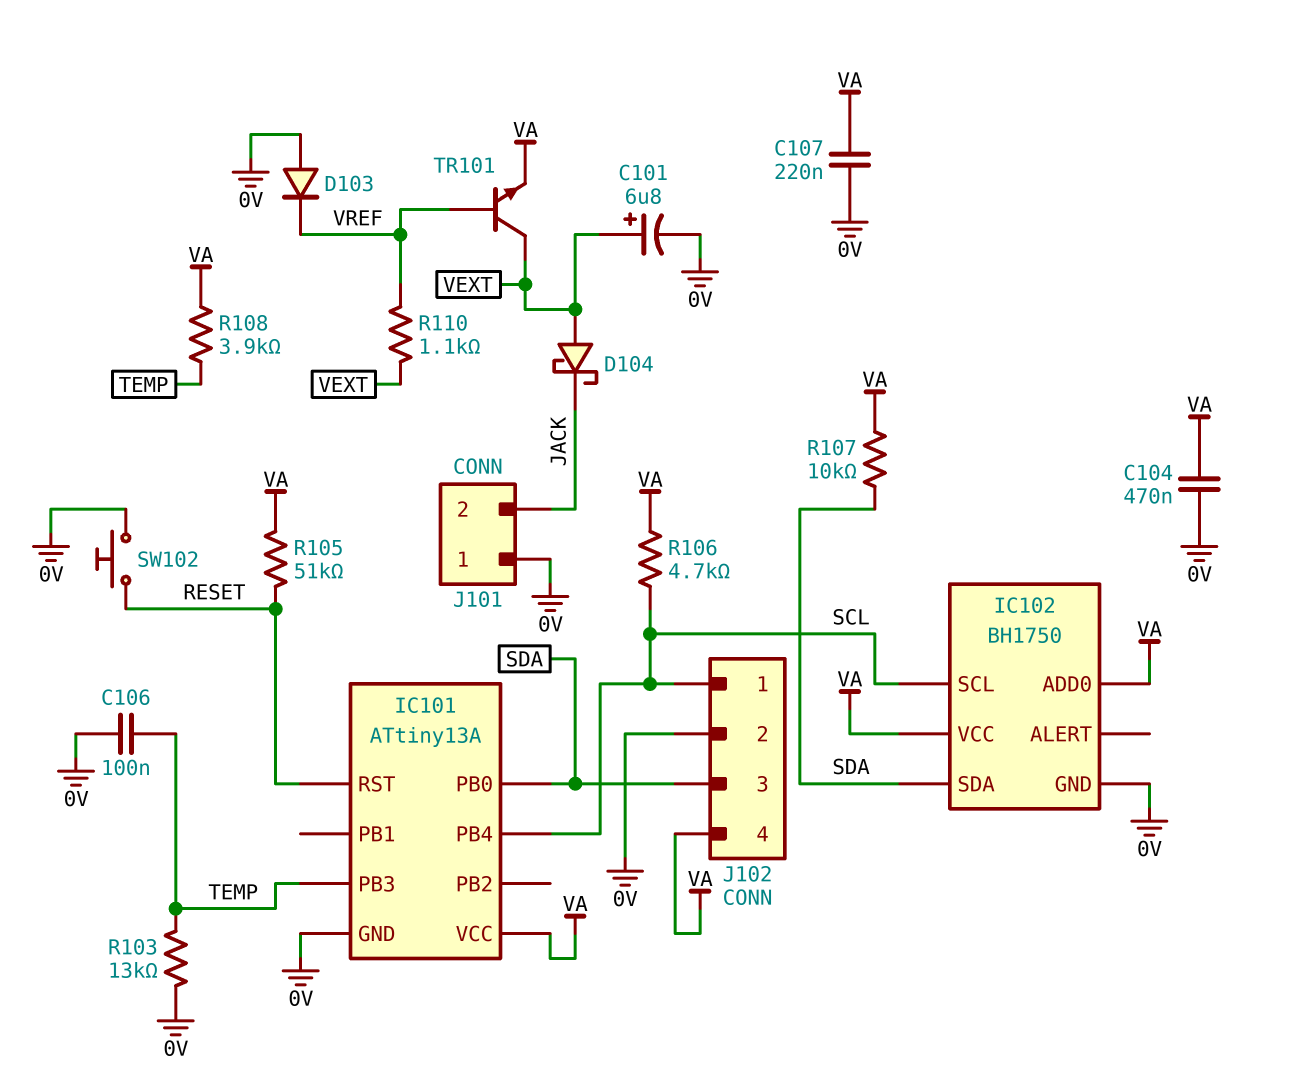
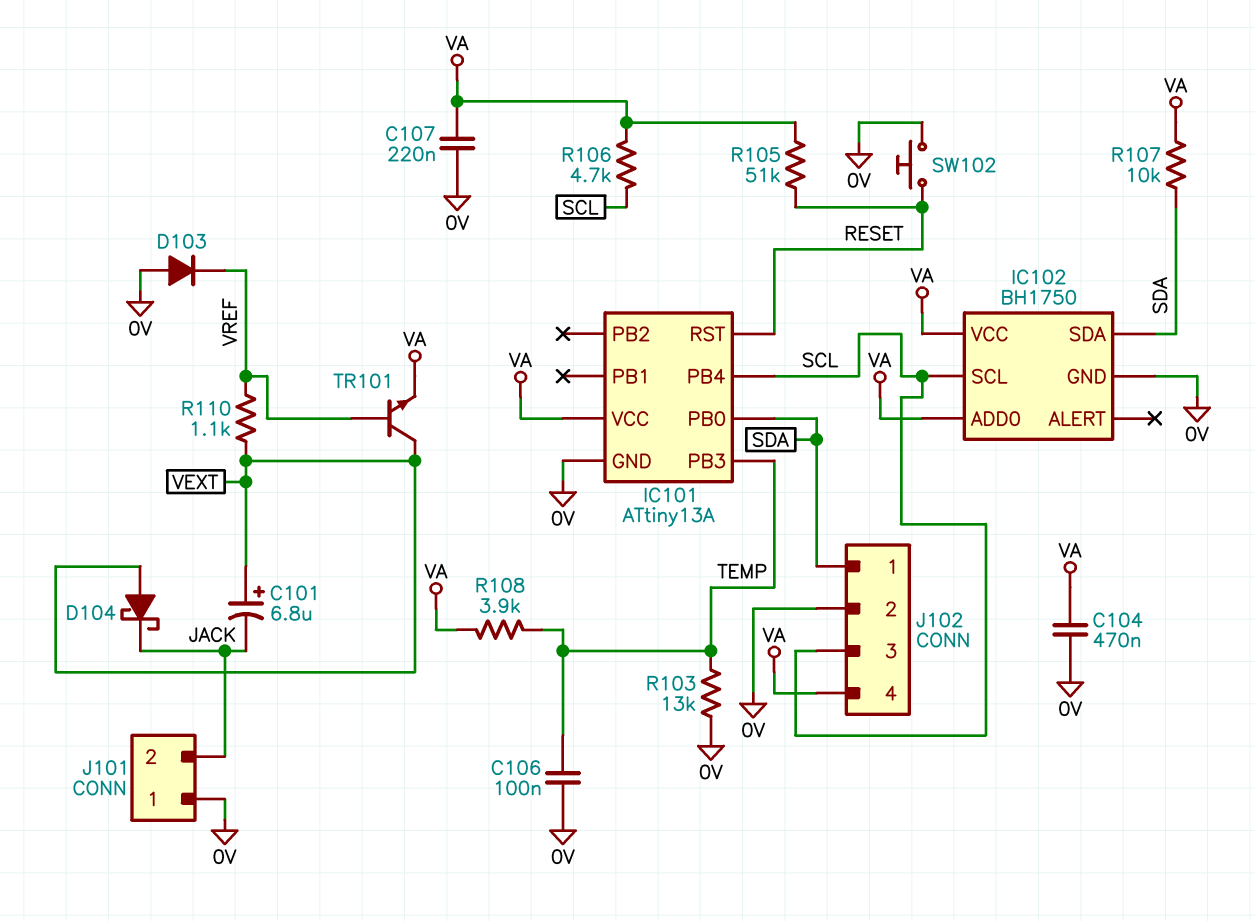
C101: 6.8uF (plus VEXT, minus 0V) -> 6.8uF (plus VEXT, minus JACK)
J102 pin 1: SCL -> SDA
J102 pin 3: SDA -> SCL

